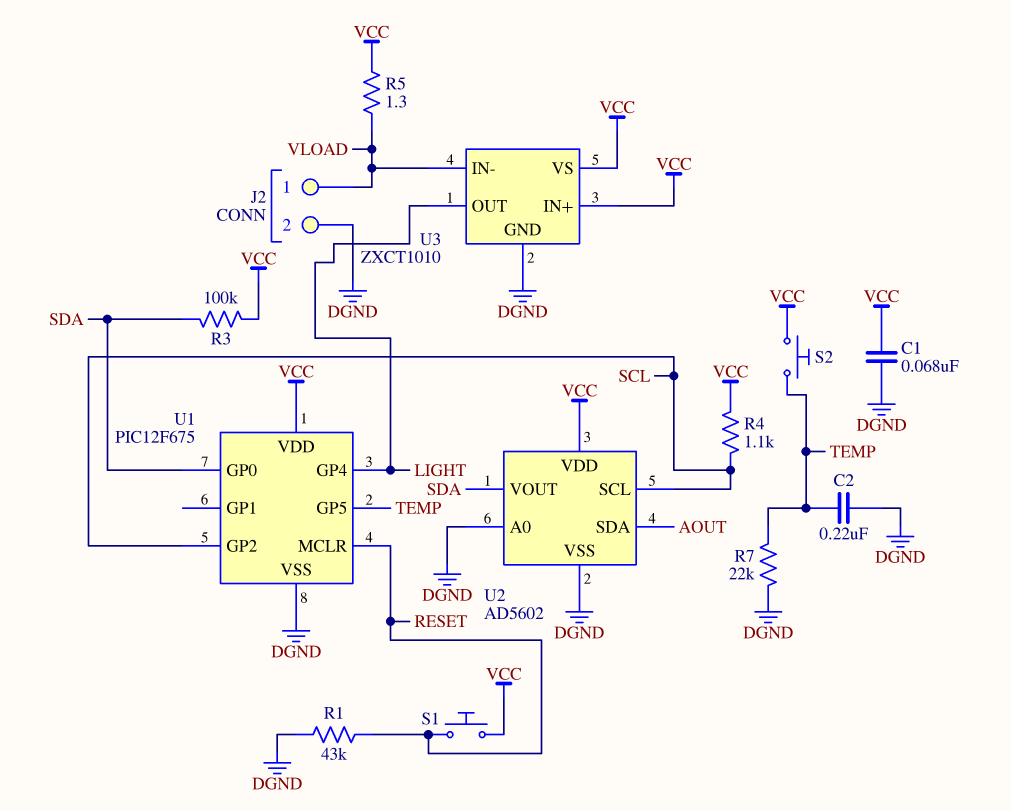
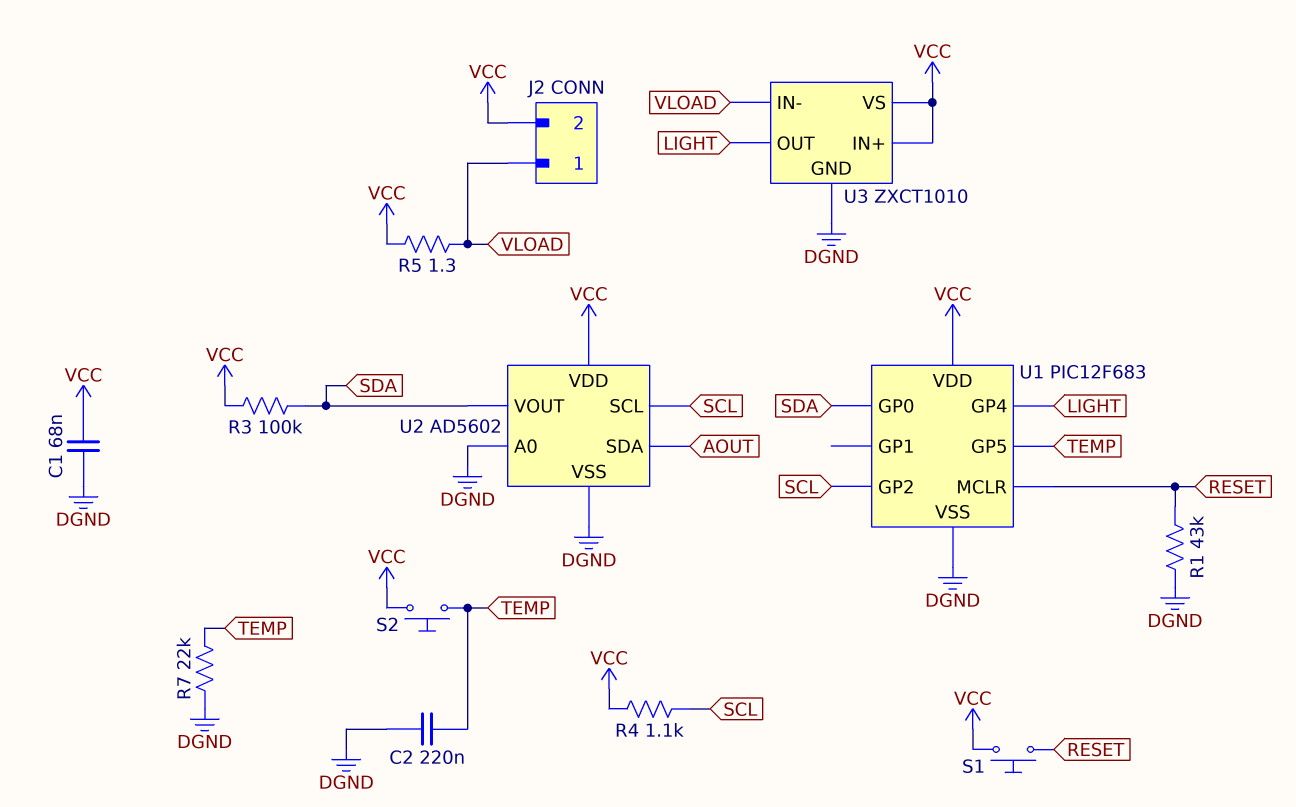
J2 pin 2: DGND -> VCC
U1: PIC12F675 -> PIC12F683

